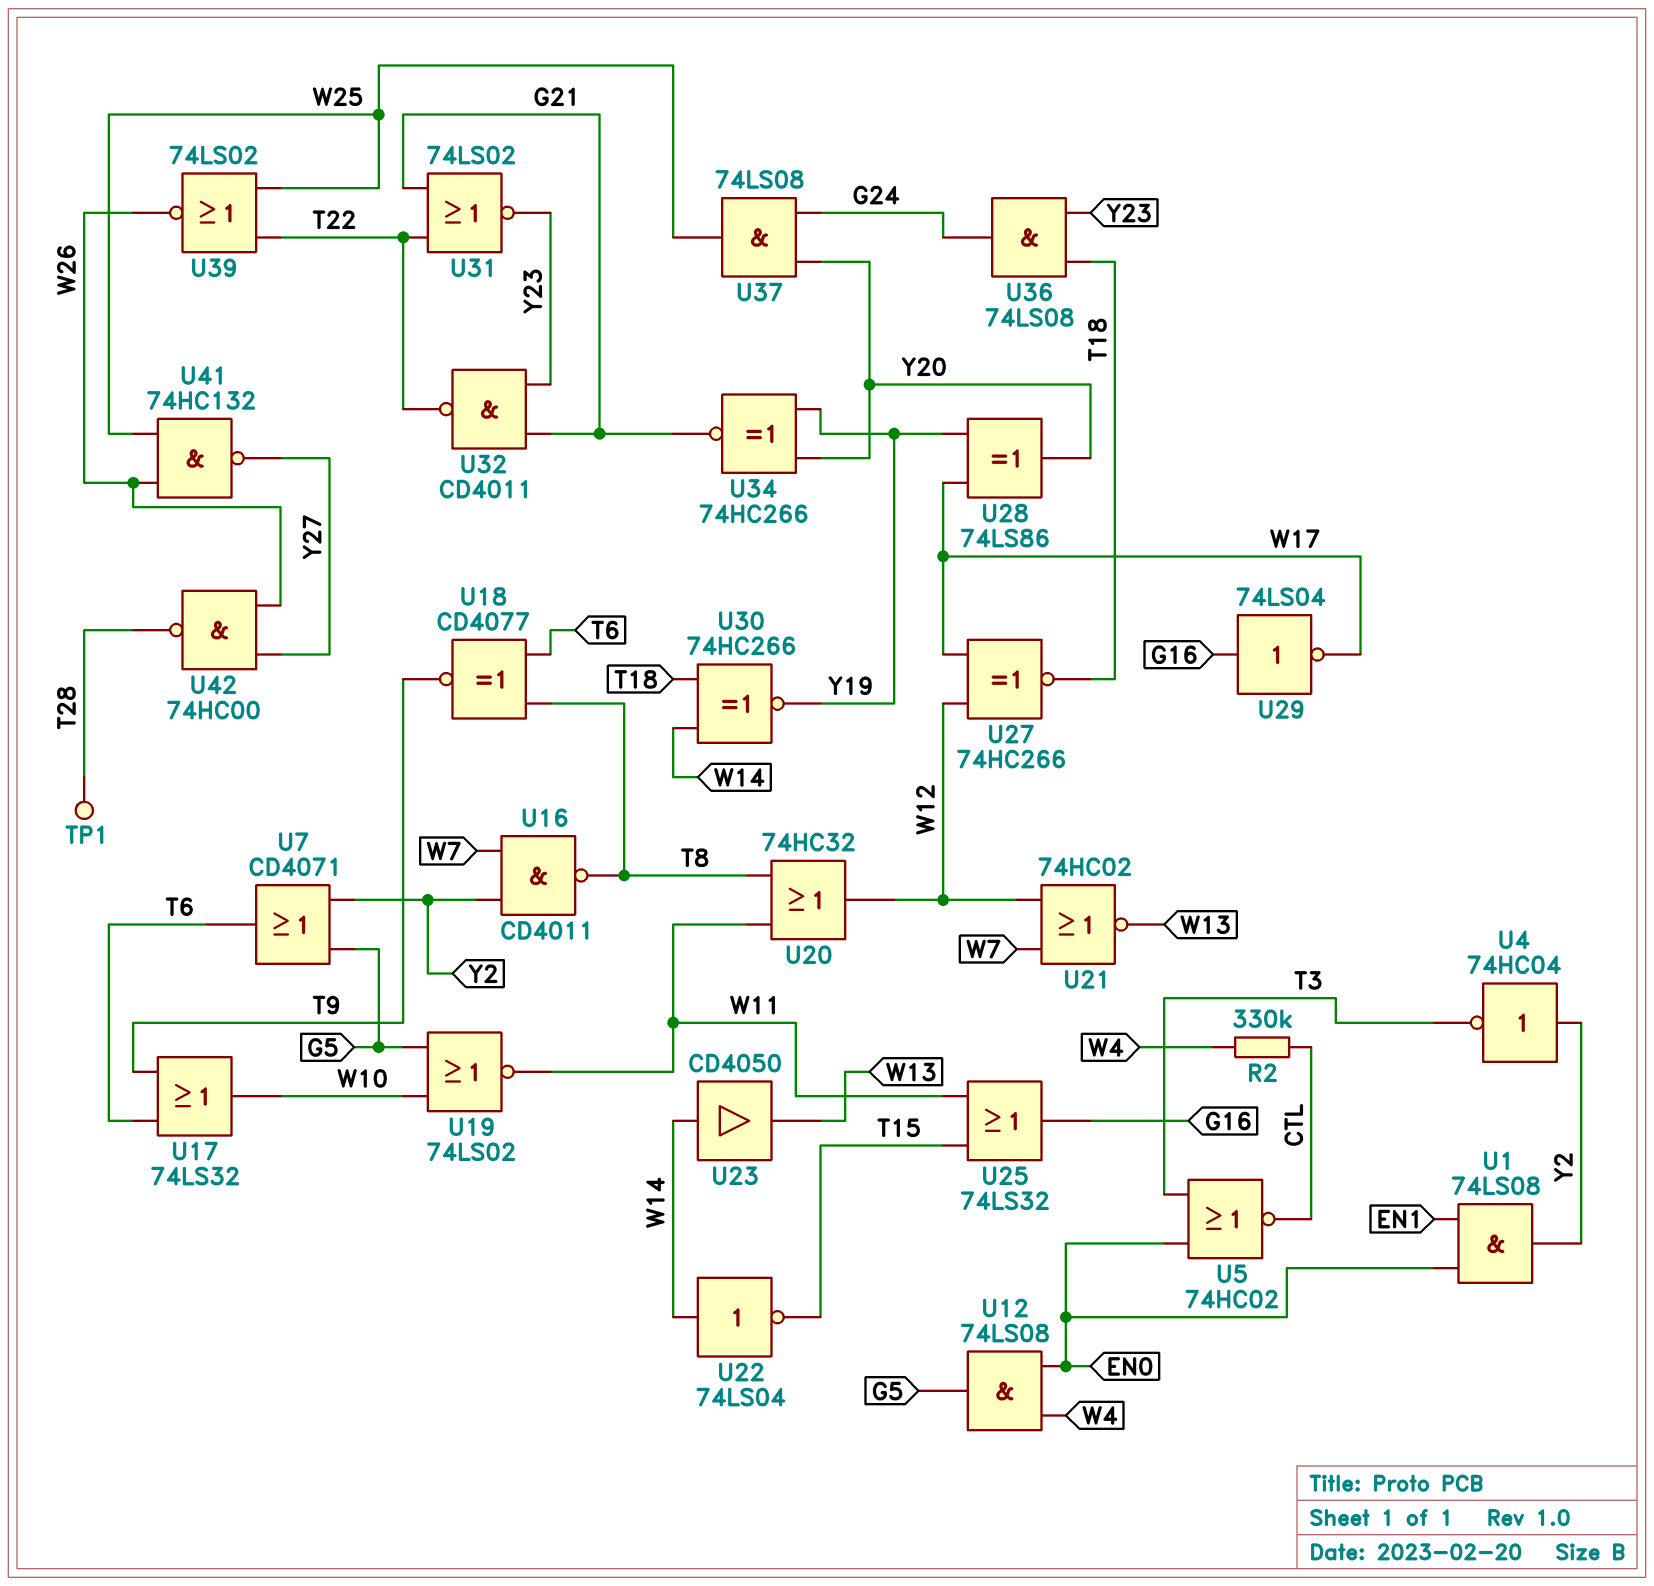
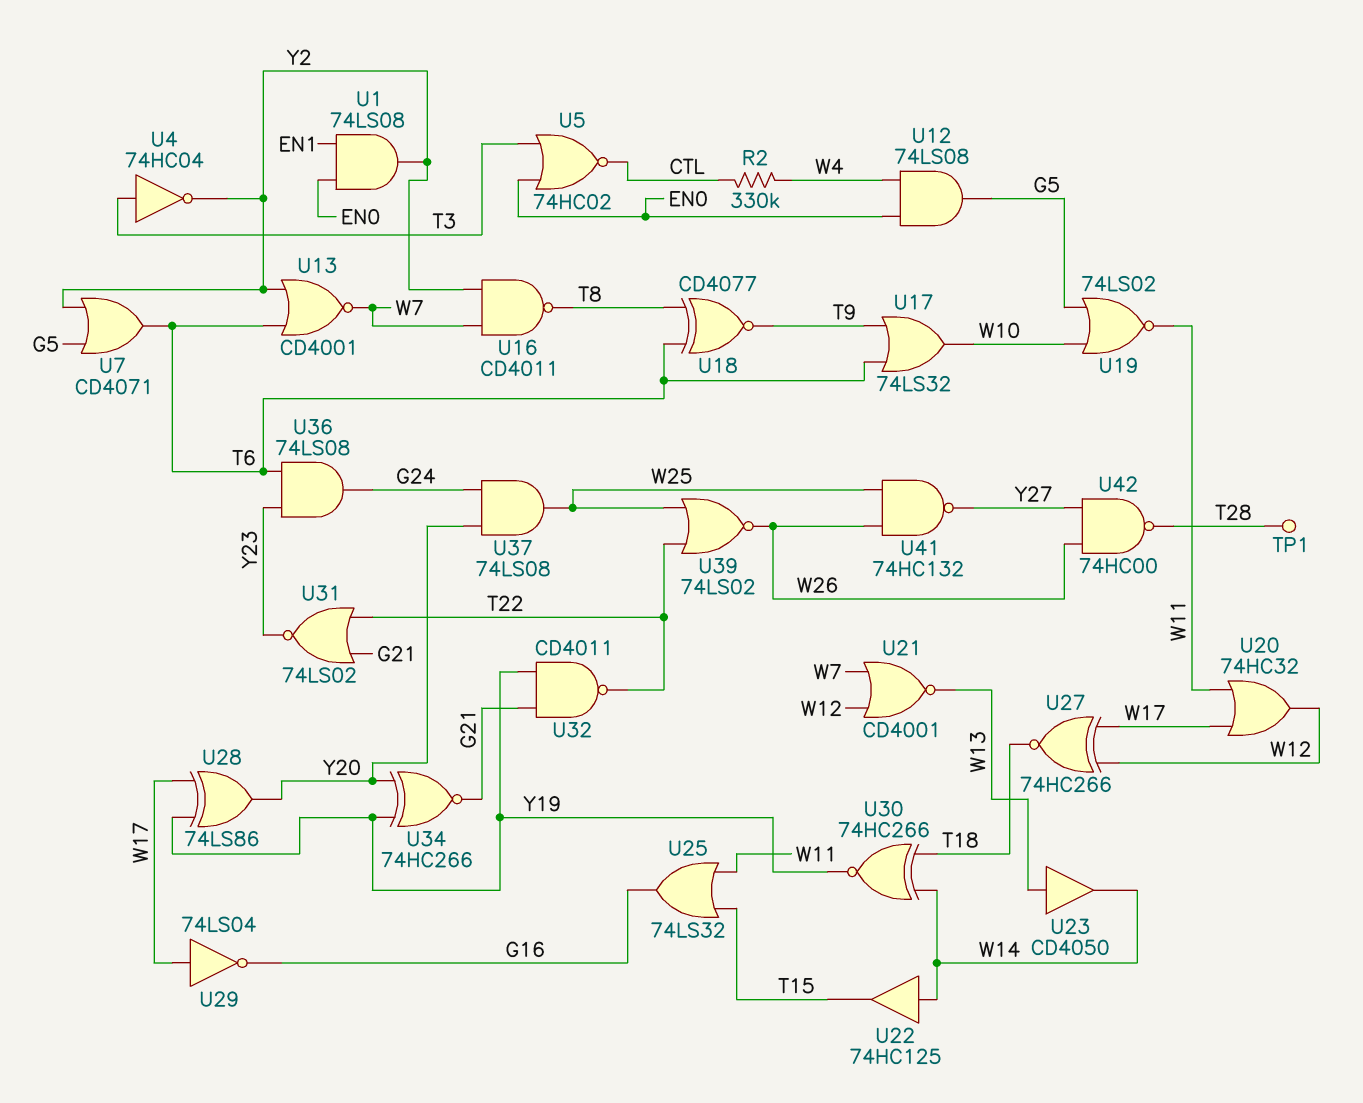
U4: NOT 74HC04 (in Y2, out T3) -> NOT 74HC04 (in T3, out Y2)
U13: none -> NOR CD4001 (in T6, in Y2, out W7)
U20: OR 74HC32 (in T8, in W11, out W12) -> OR 74HC32 (in W11, in W17, out W12)
U21: NOR 74HC02 (in W7, in W12, out W13) -> NOR CD4001 (in W7, in W12, out W13)
U22: NOT 74LS04 (in W14, out T15) -> buffer 74HC125 (in W14, out T15)
U23: buffer CD4050 (in W14, out W13) -> buffer CD4050 (in W13, out W14)
U29: NOT 74LS04 (in G16, out W17) -> NOT 74LS04 (in W17, out G16)
U32: NAND CD4011 (in G21, in Y23, out T22) -> NAND CD4011 (in G21, in Y19, out T22)
U36: AND 74LS08 (in T18, in Y23, out G24) -> AND 74LS08 (in T6, in Y23, out G24)

